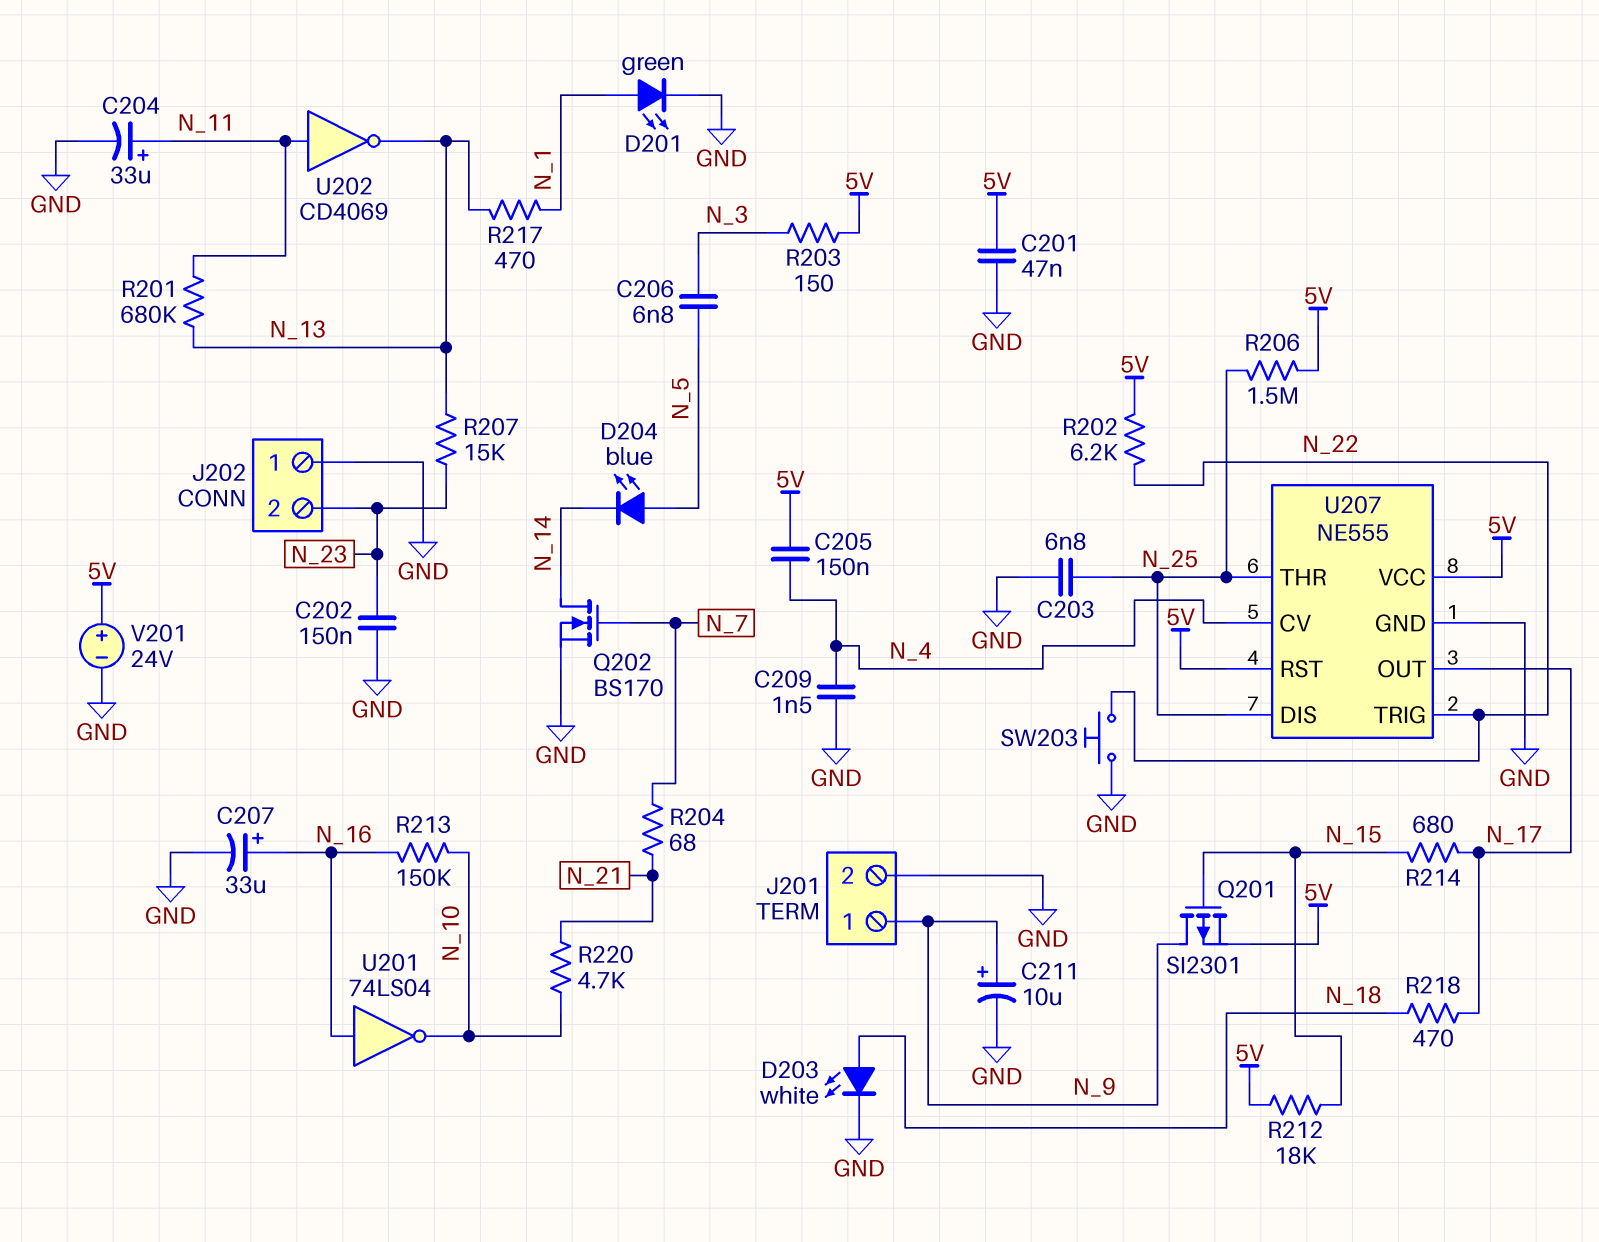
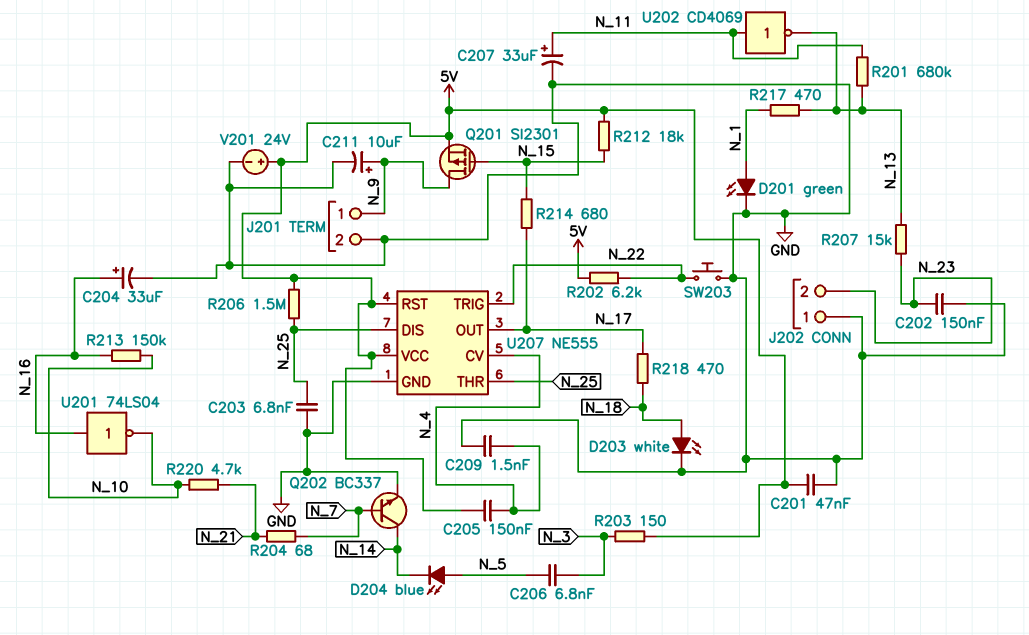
C204: 33uF (plus N_11, minus GND) -> 33uF (plus N_16, minus GND)
C207: 33uF (plus N_16, minus GND) -> 33uF (plus N_11, minus GND)
Q202: NMOS BS170 (G N_7, D N_14, S GND) -> NPN BC337 (B N_7, C N_14, E GND)

